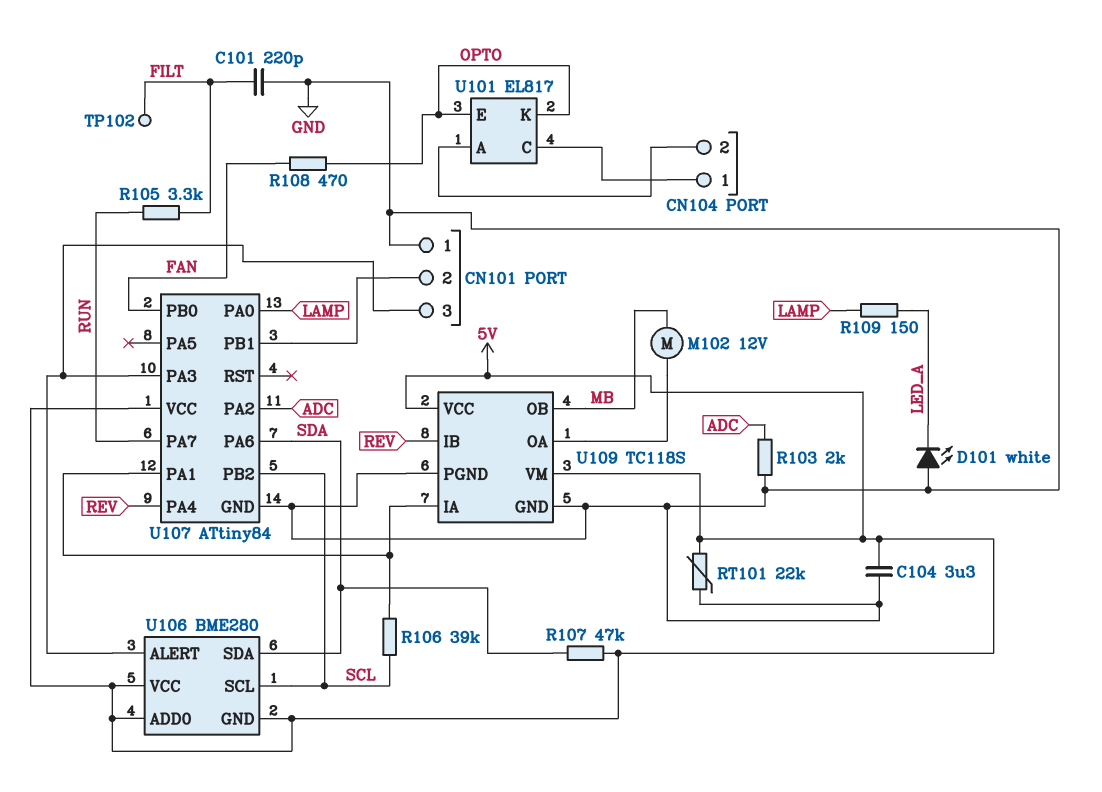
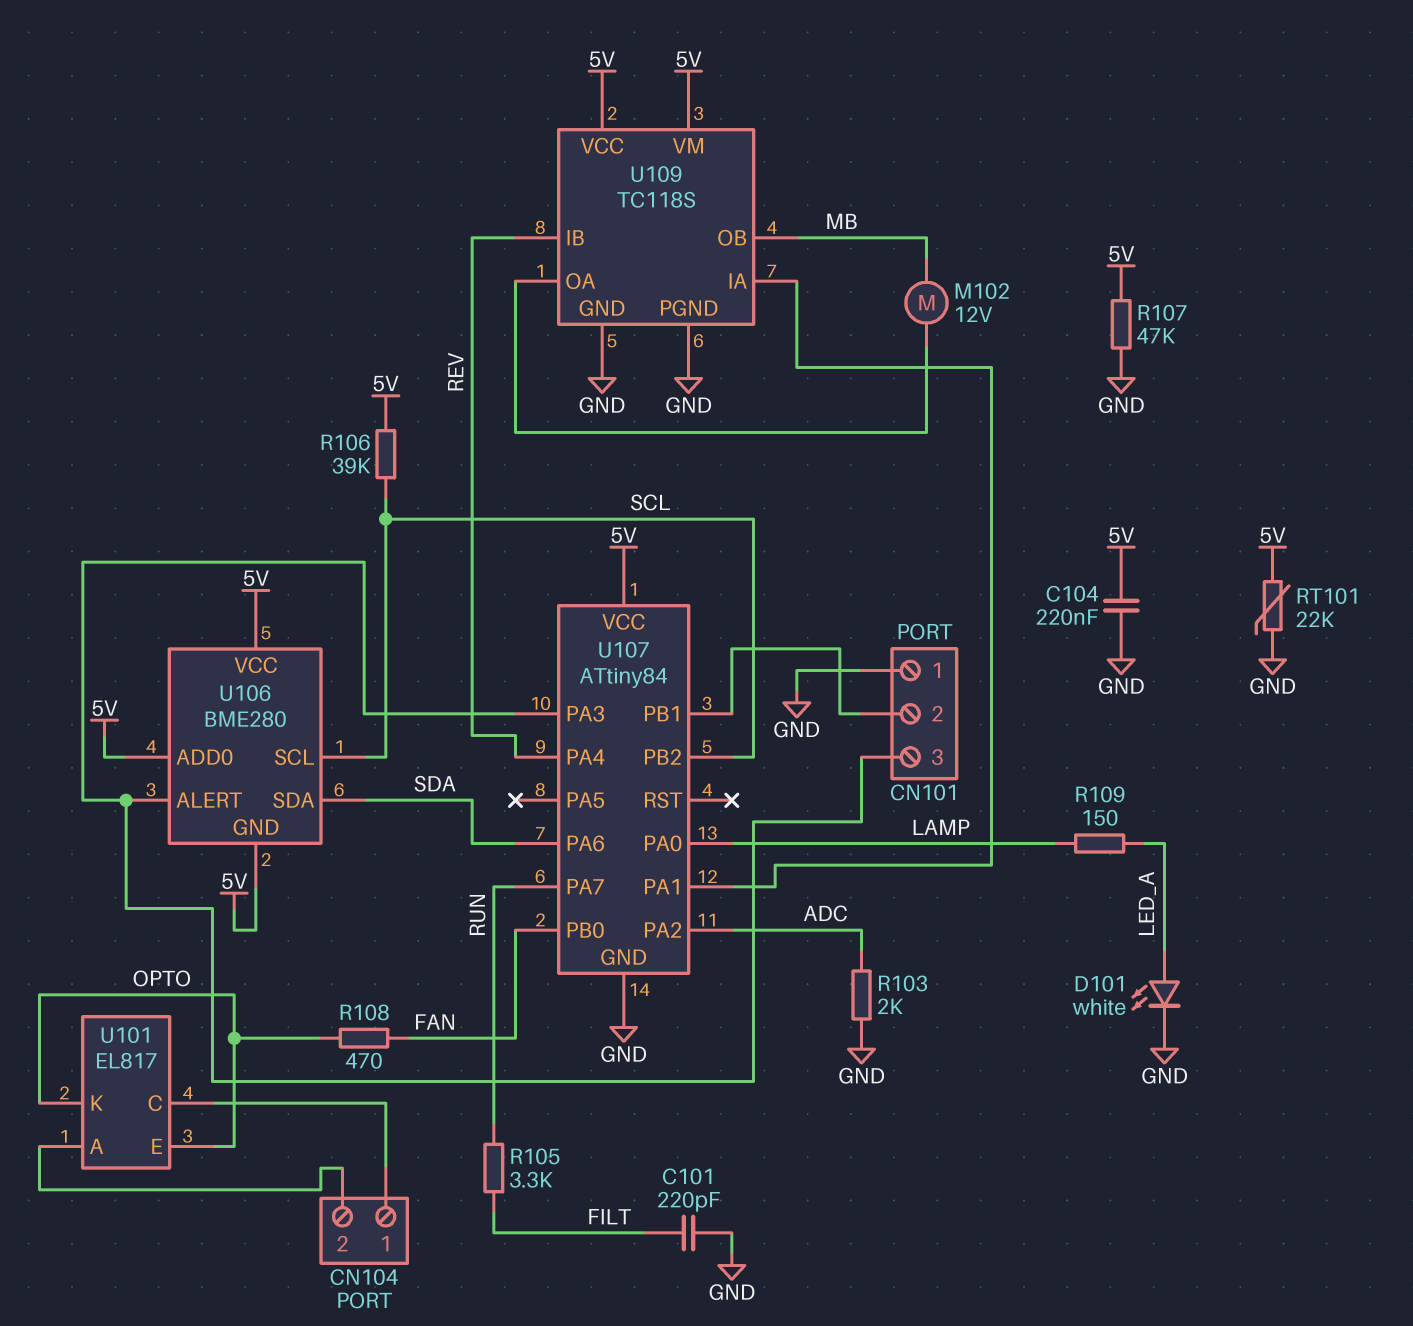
C104: 3.3uF (5V, GND) -> 220nF (5V, GND)
D101: LED white (A GND, K LED_A) -> LED white (A LED_A, K GND)
R106: 39k (SCL, U107/PA1) -> 39k (5V, SCL)
R107: 47k (5V, SDA) -> 47k (5V, GND)
TP102: test point (FILT) -> none

